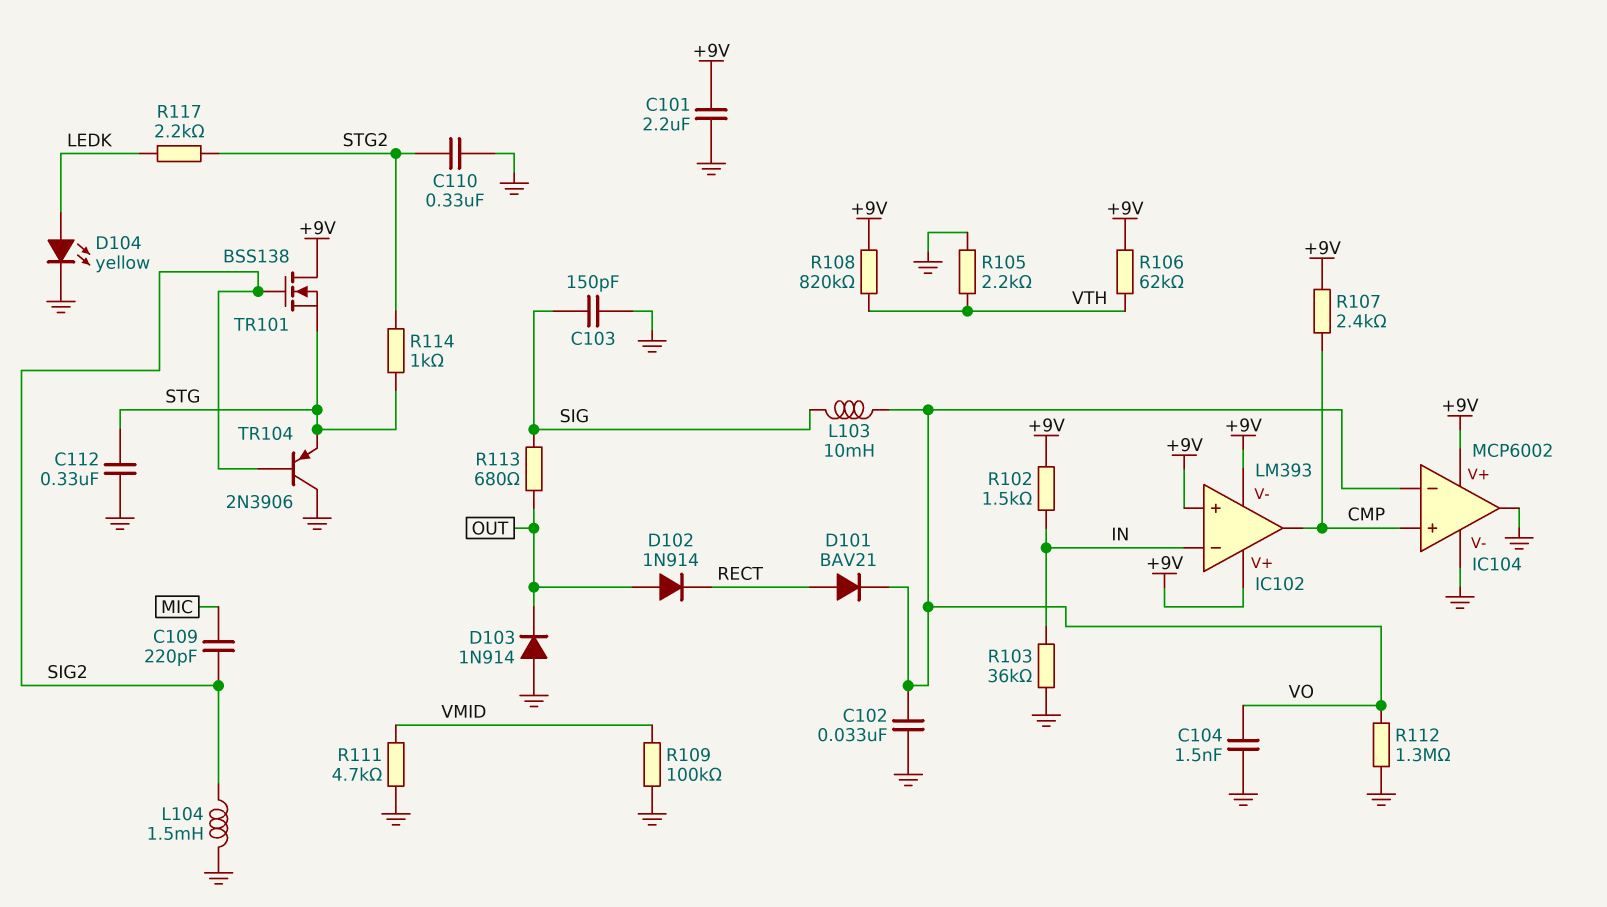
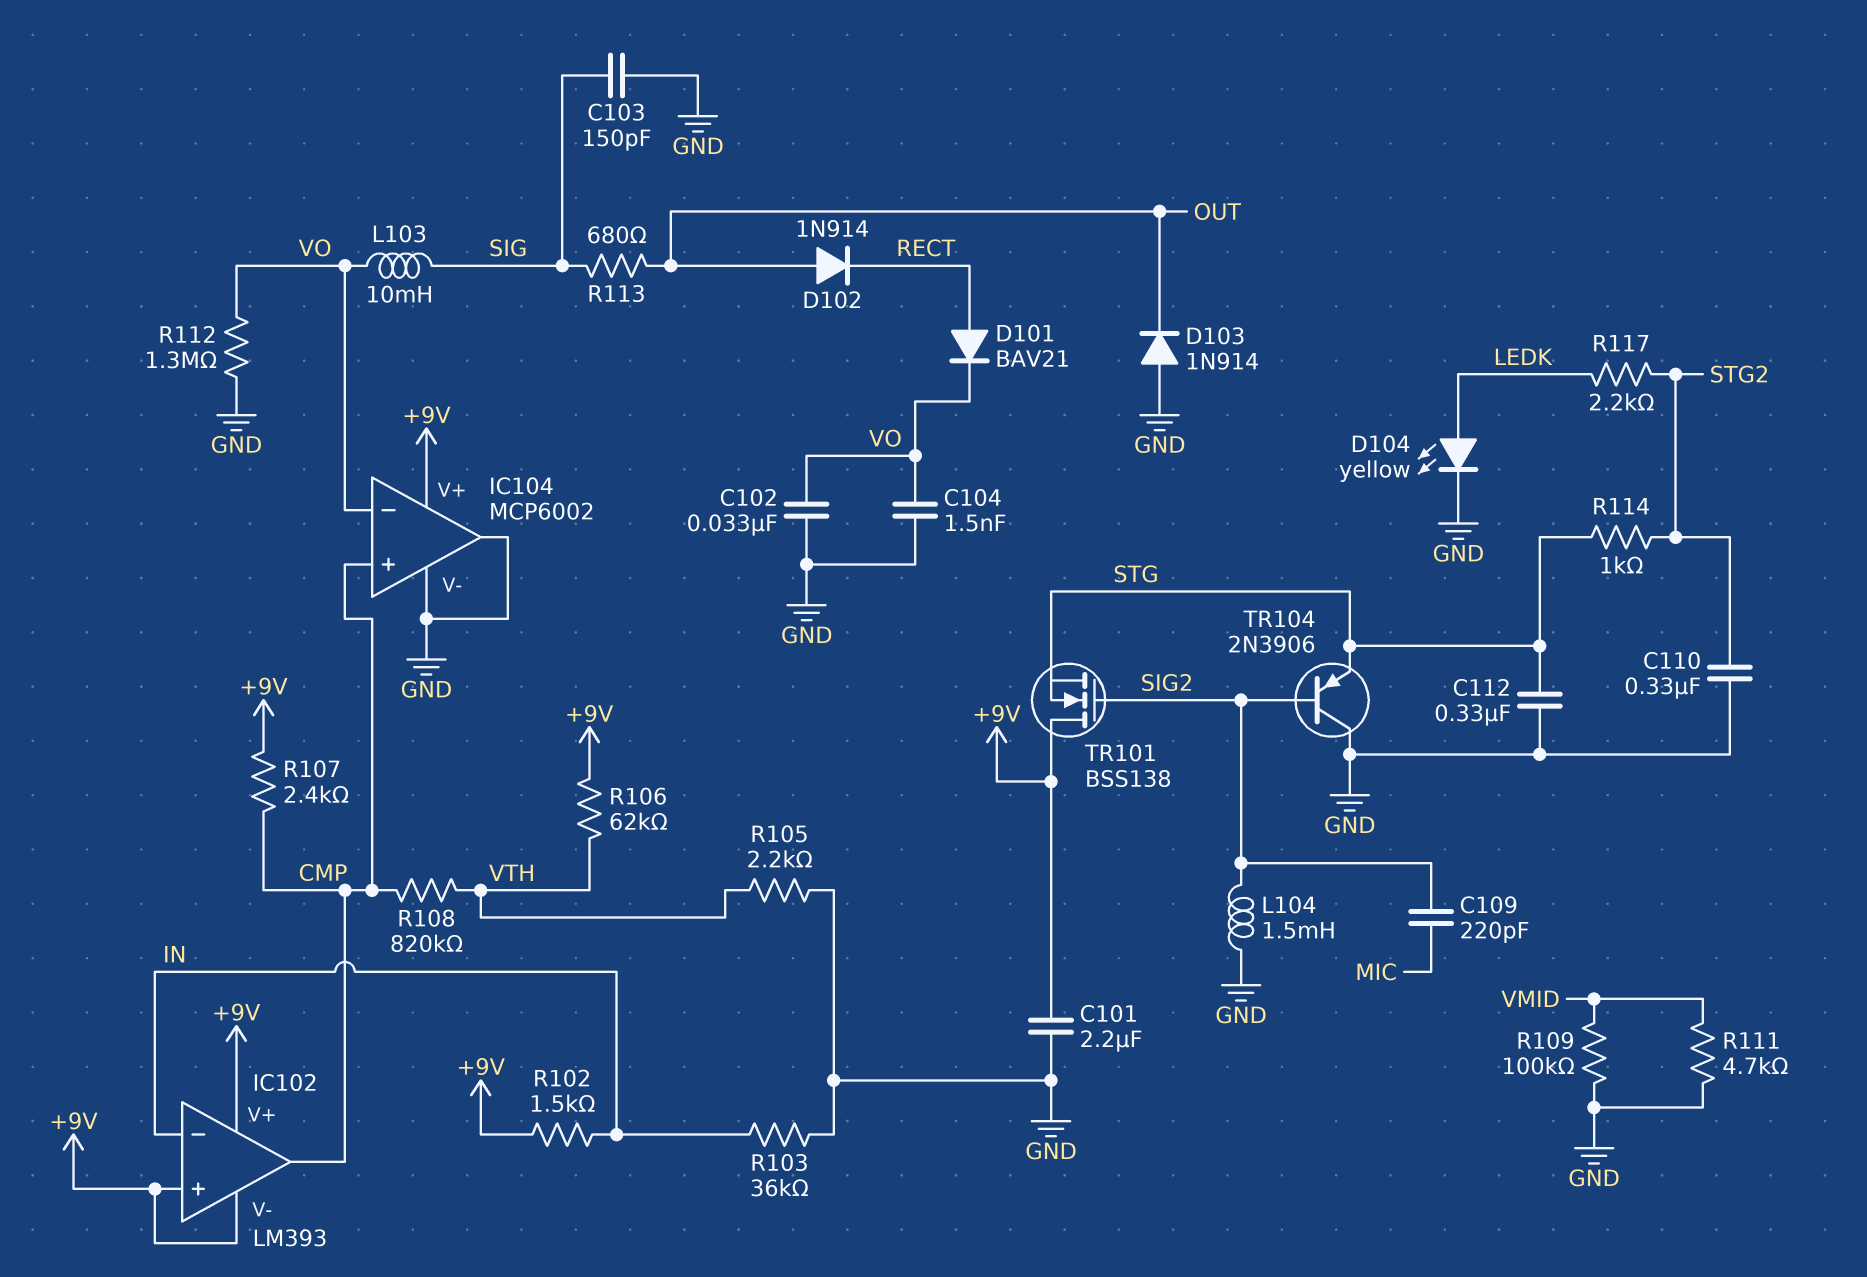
R108: 820k (+9V, VTH) -> 820k (CMP, VTH)

